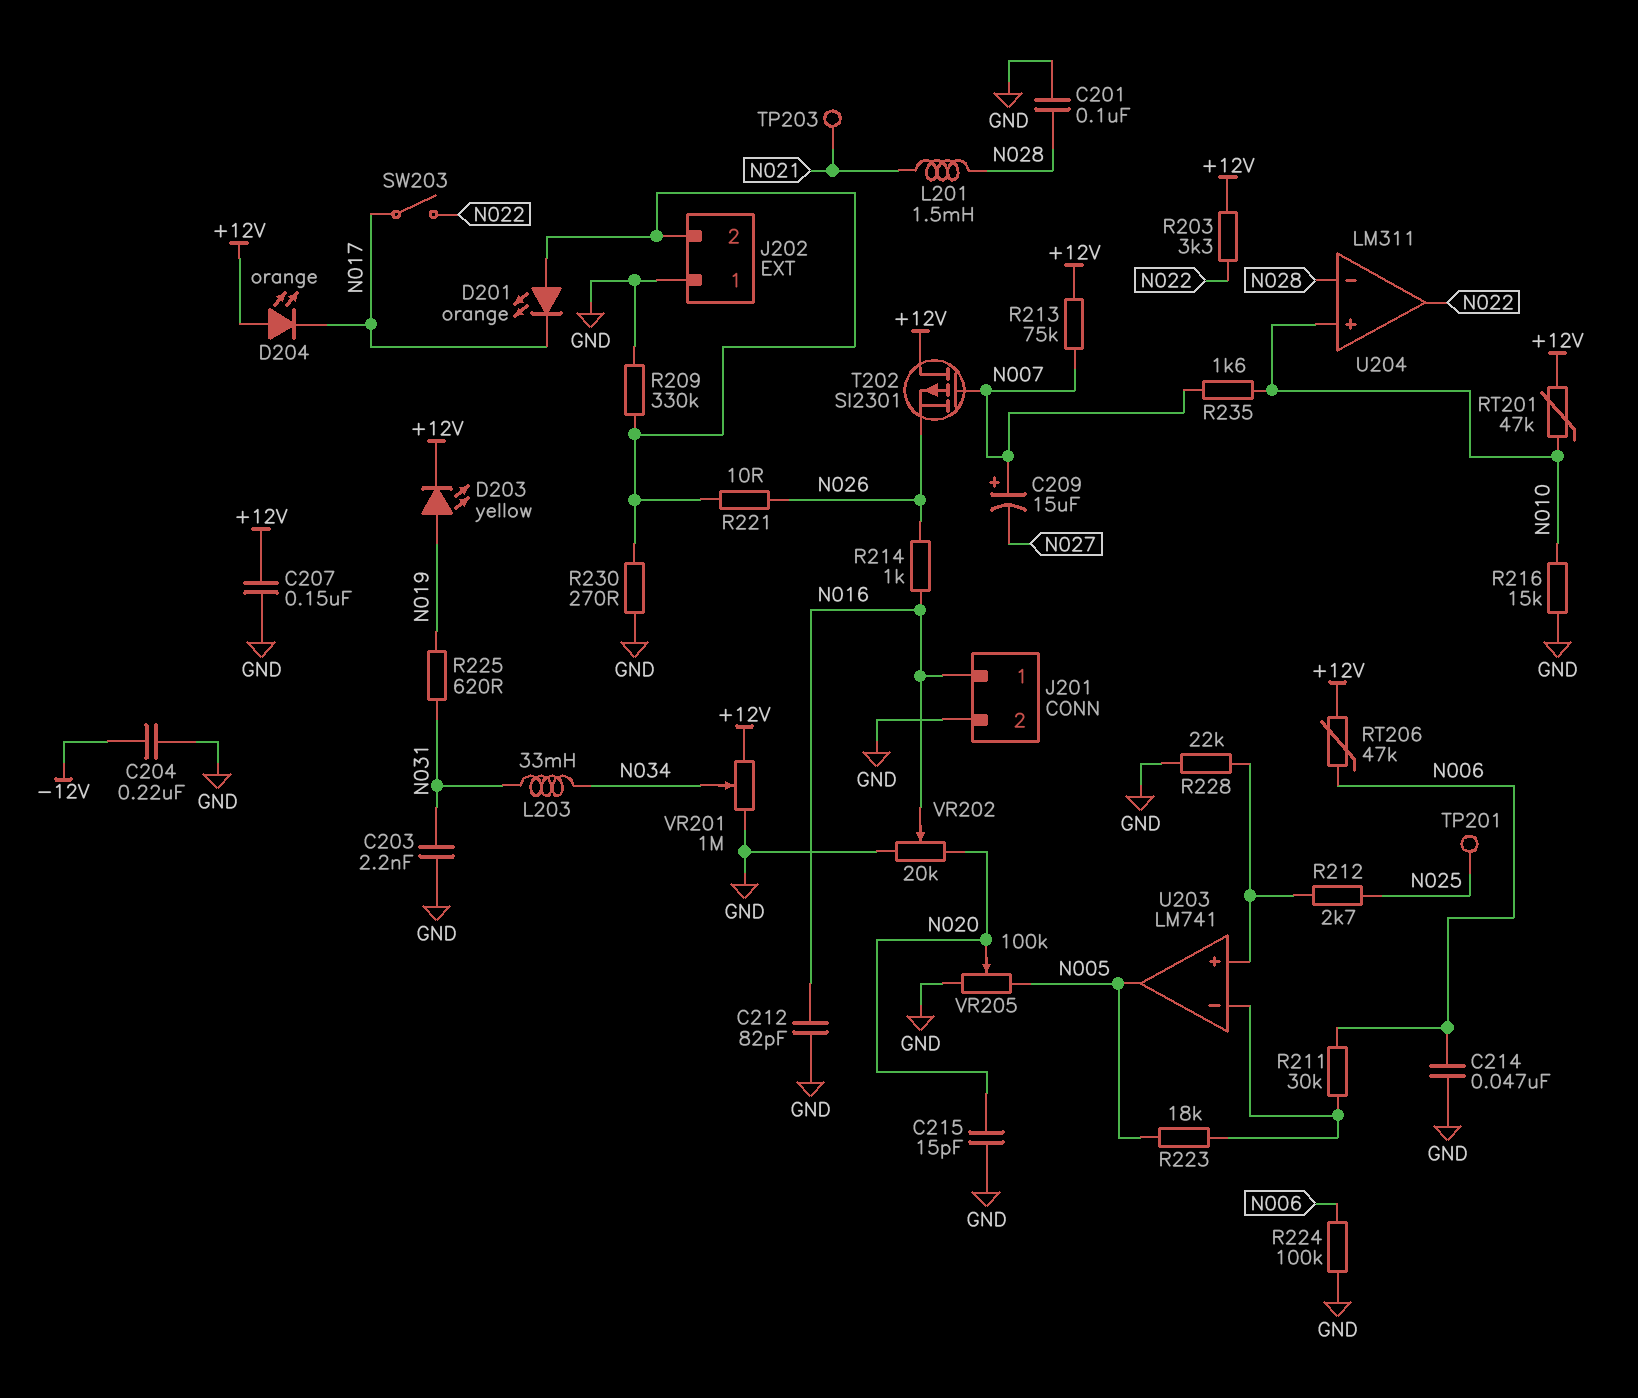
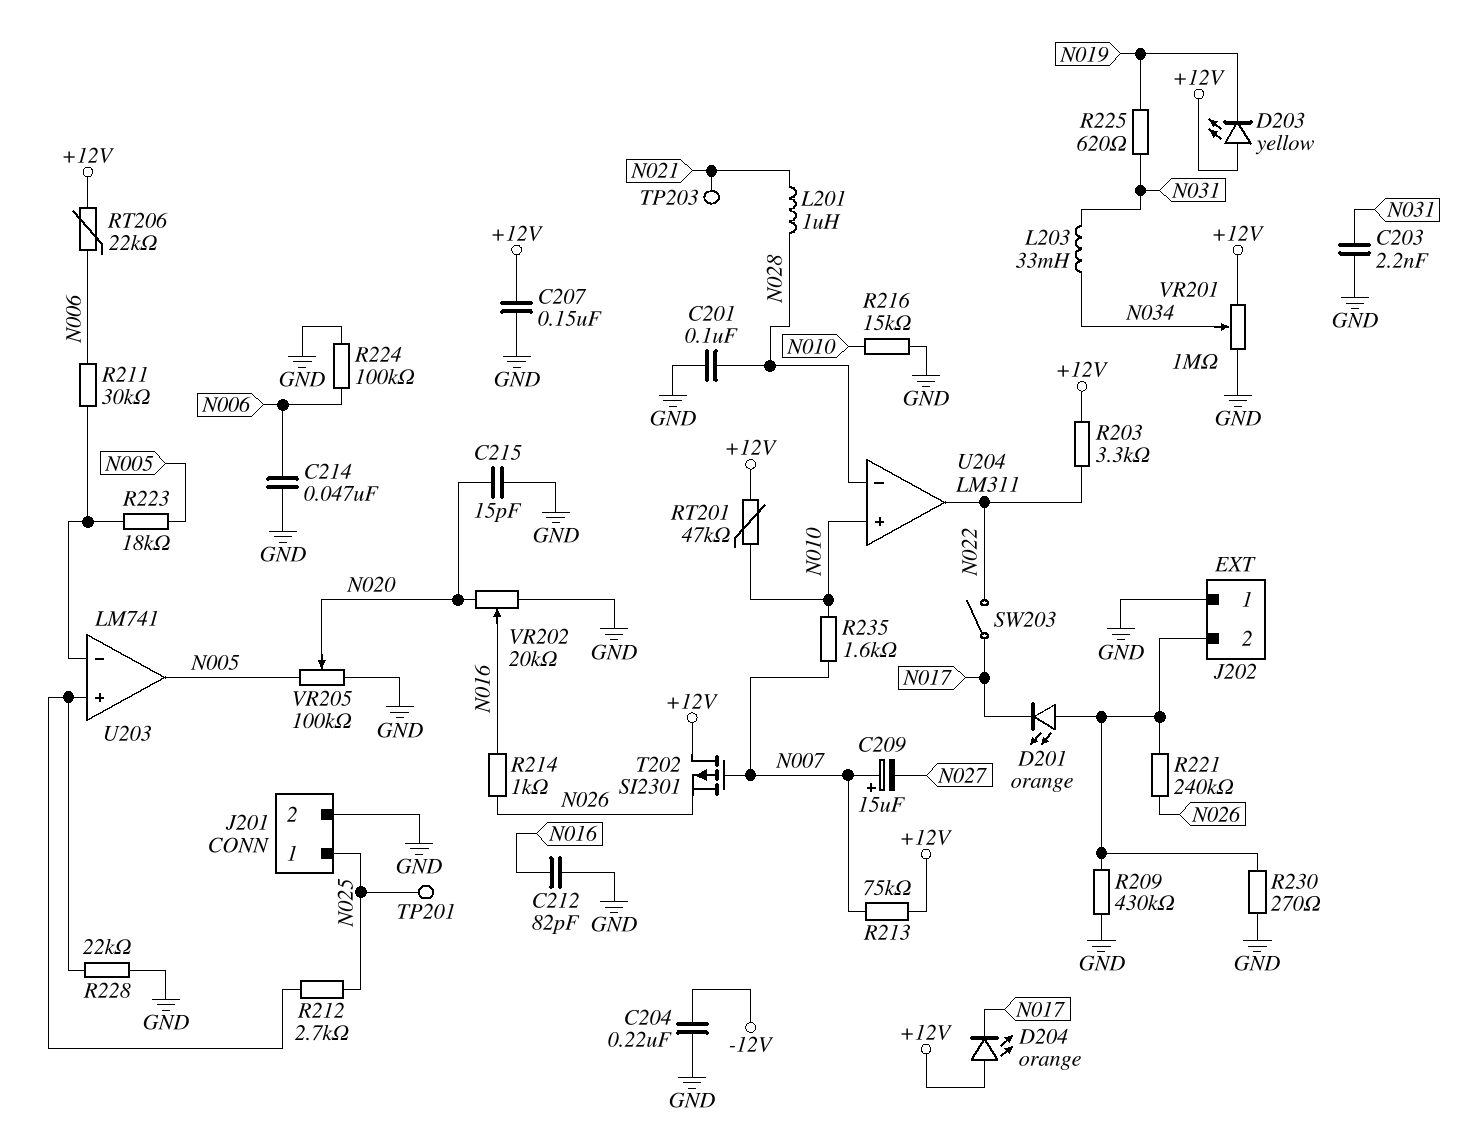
D203: LED yellow (A N019, K +12V) -> LED yellow (A +12V, K N019)
J201 pin 1: N016 -> N025
L201: 1.5mH (N021, N028) -> 1uH (N021, N028)
R209: 330k (GND, J202/2) -> 430k (GND, J202/2)
R221: 10 (J202/2, N026) -> 240k (J202/2, N026)
RT206: 47k (+12V, N006) -> 22k (+12V, N006)

